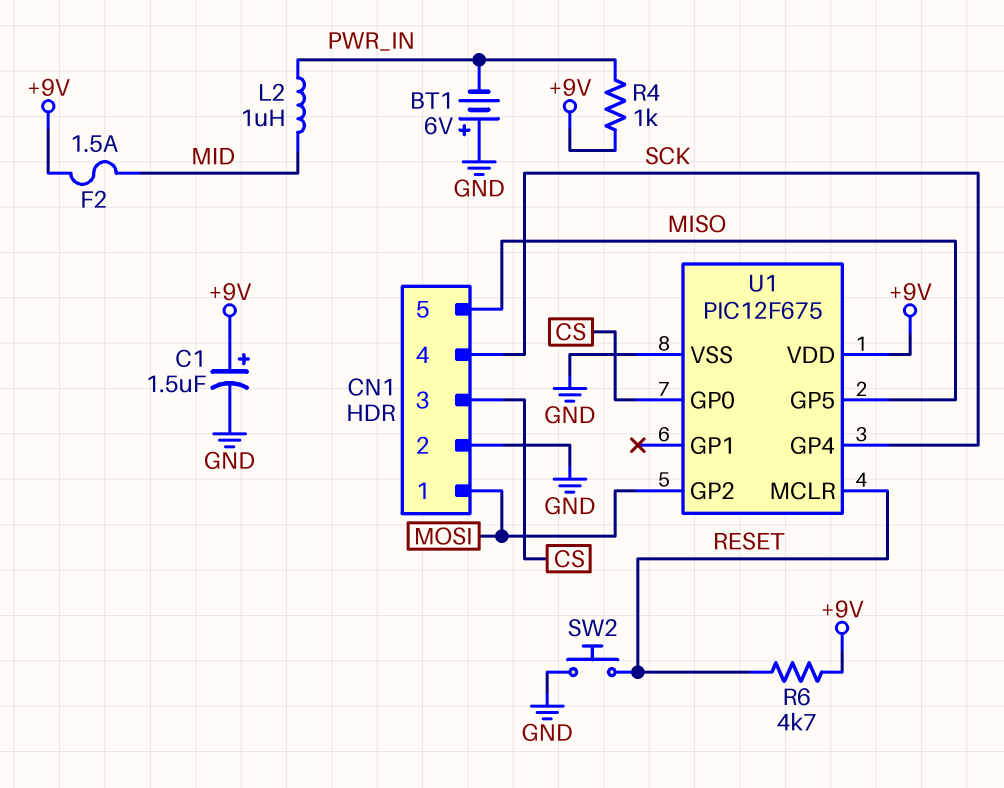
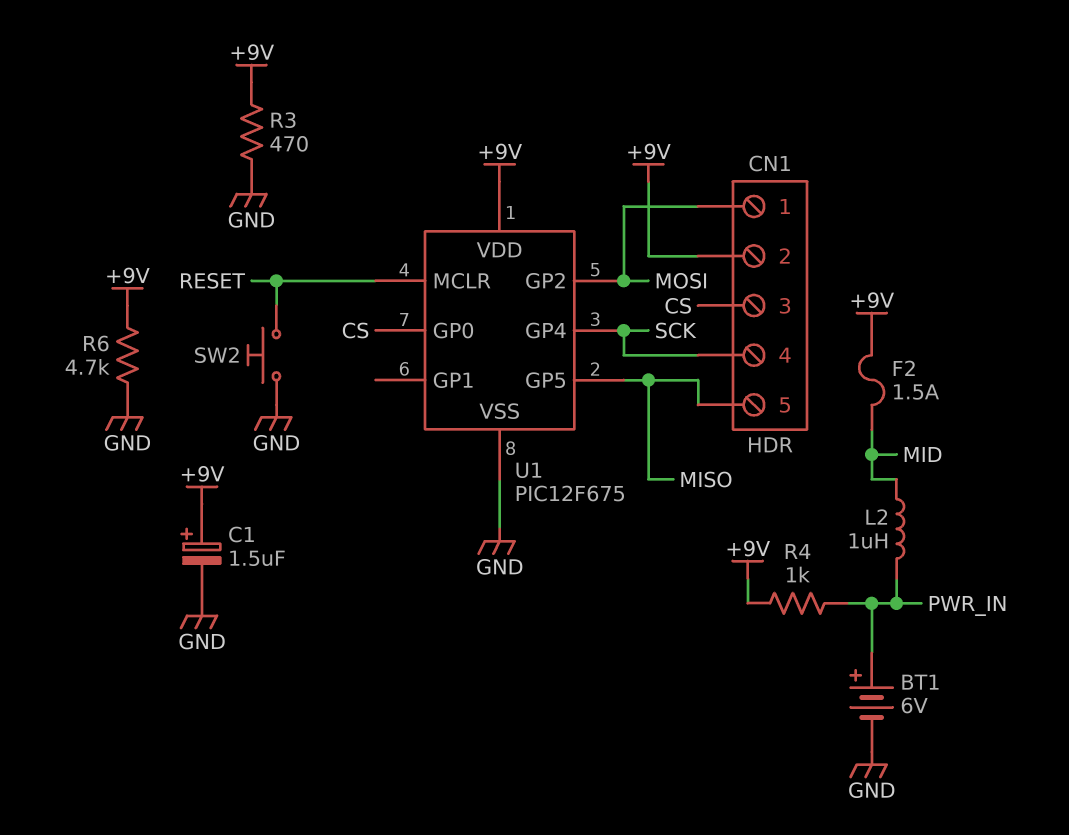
BT1: 6V (plus GND, minus PWR_IN) -> 6V (plus PWR_IN, minus GND)
CN1 pin 2: GND -> +9V
R3: none -> 470 (+9V, GND)
R6: 4.7k (+9V, RESET) -> 4.7k (+9V, GND)

